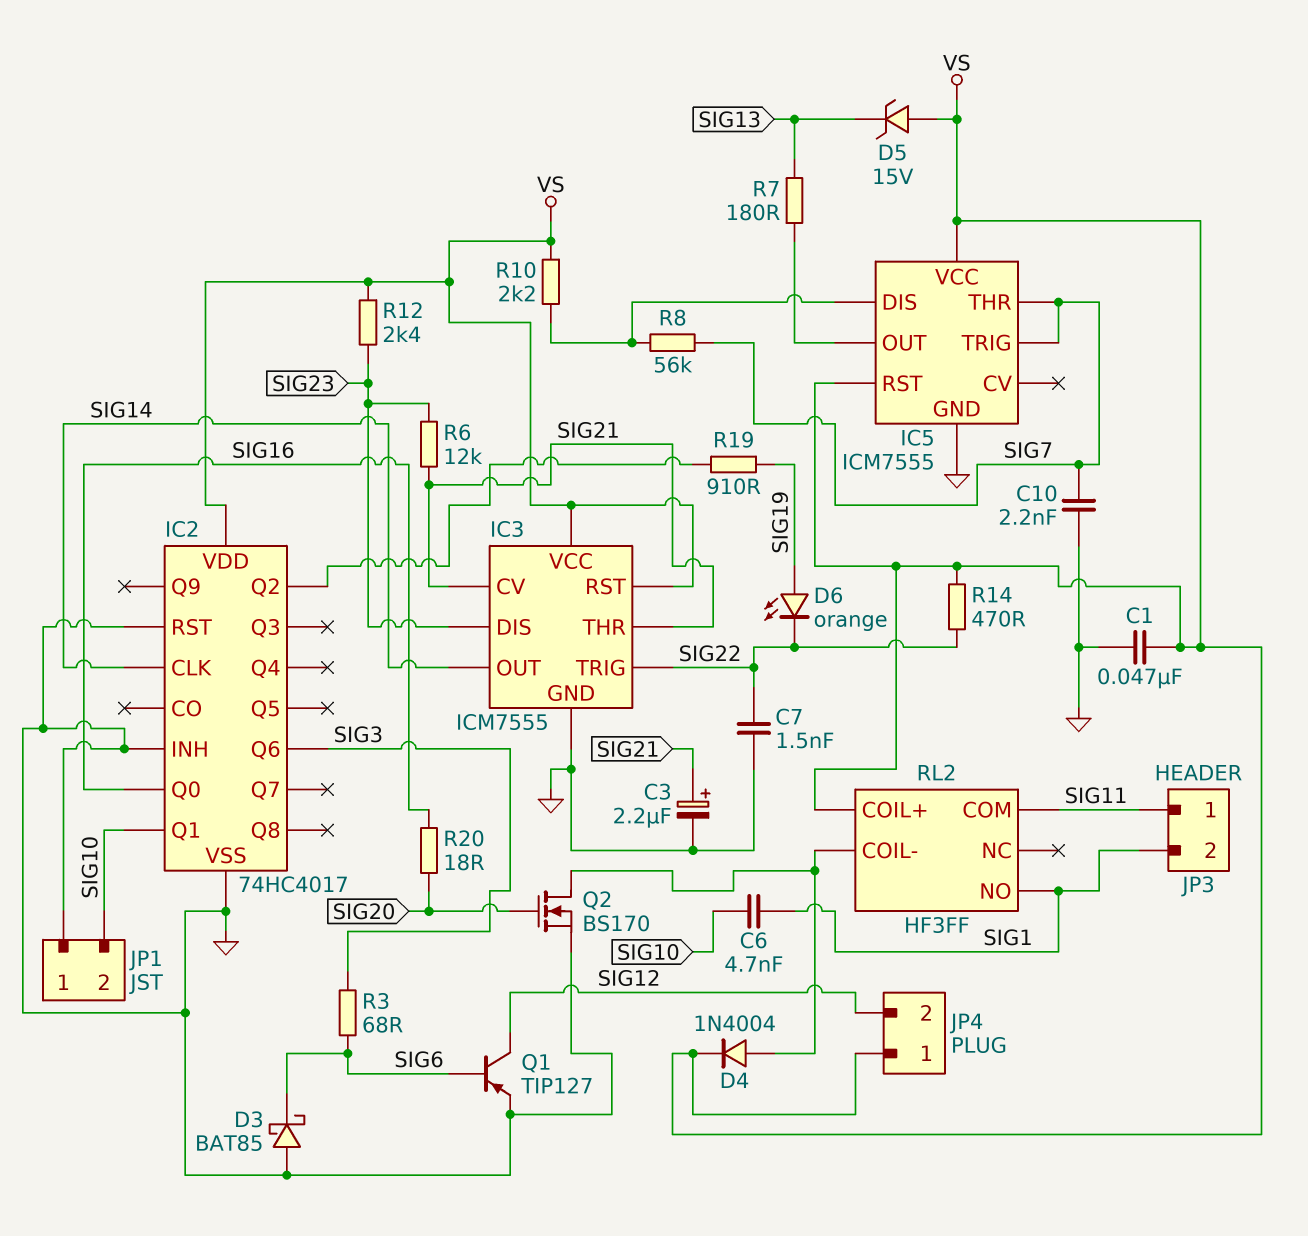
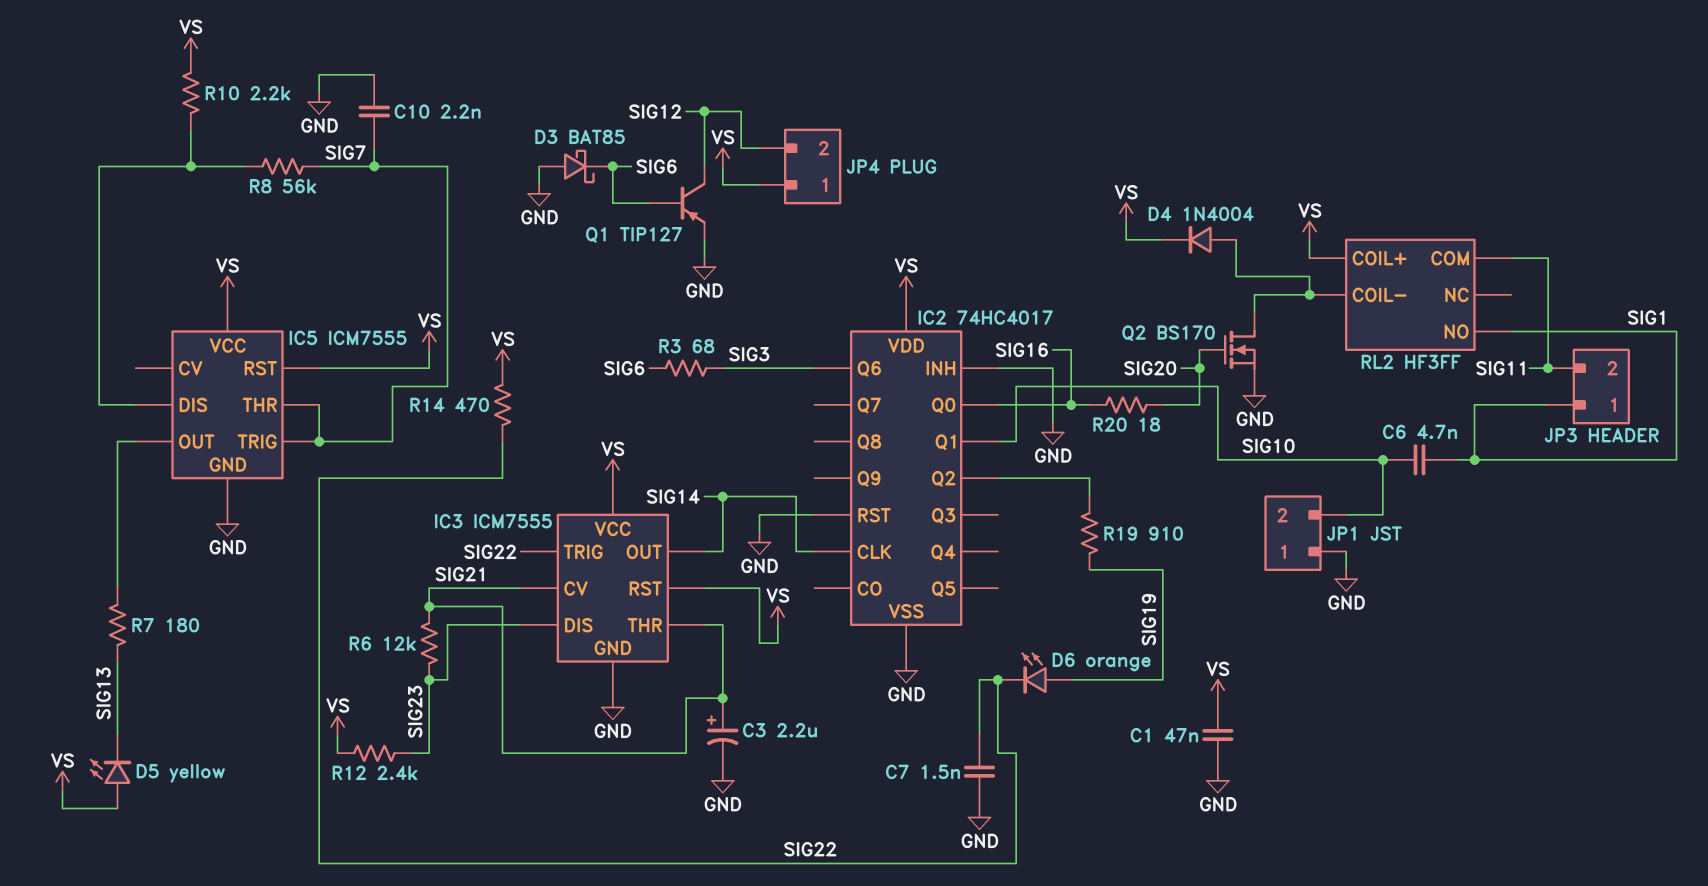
D5: zener 15V (A VS, K SIG13) -> LED yellow (A VS, K SIG13)
JP3 pin 1: SIG11 -> SIG1
JP3 pin 2: SIG1 -> SIG11

